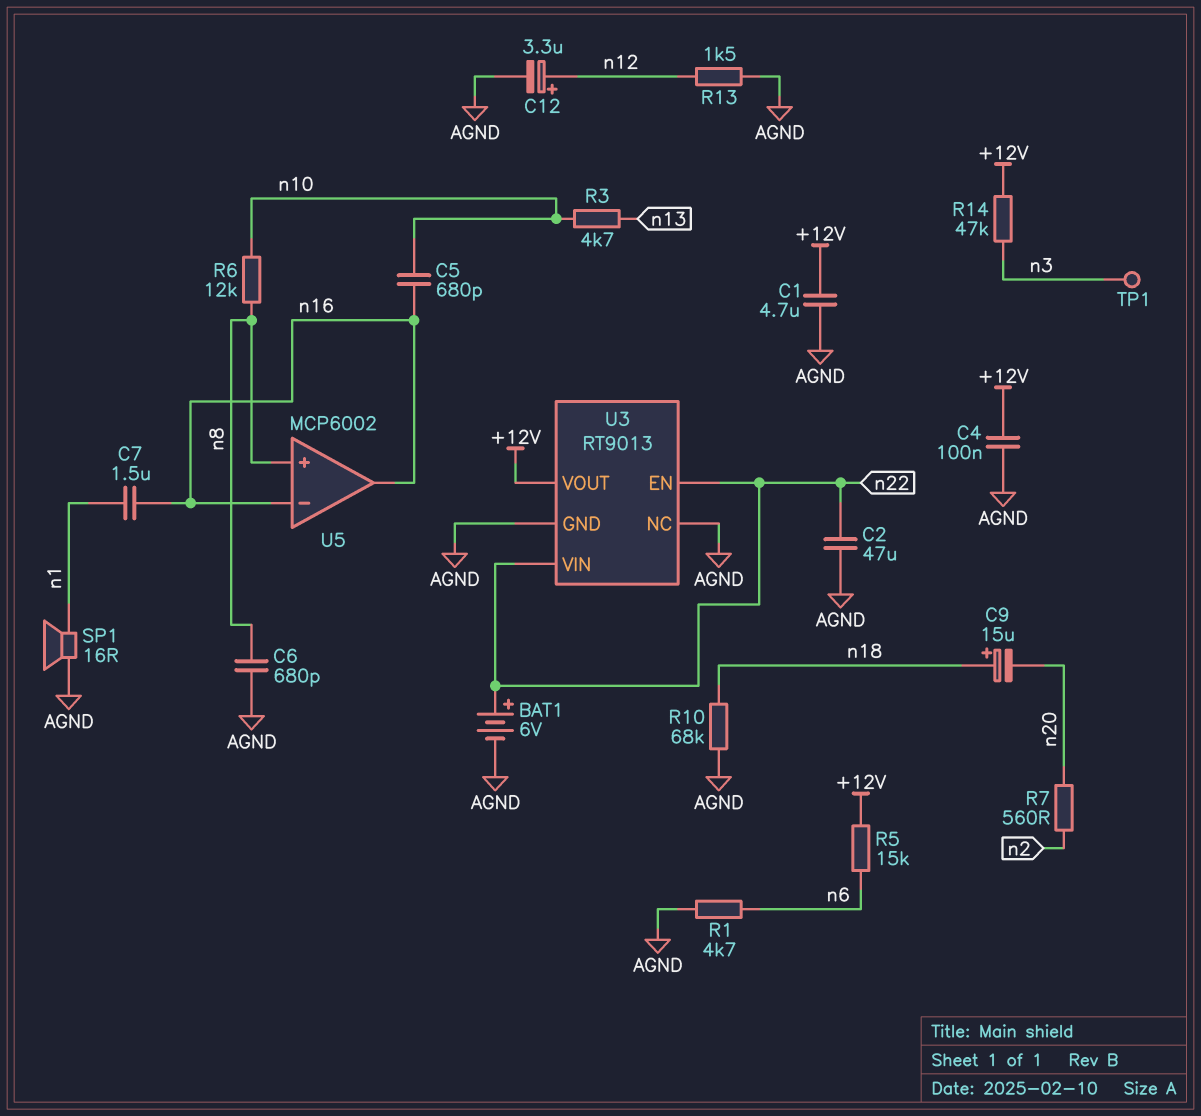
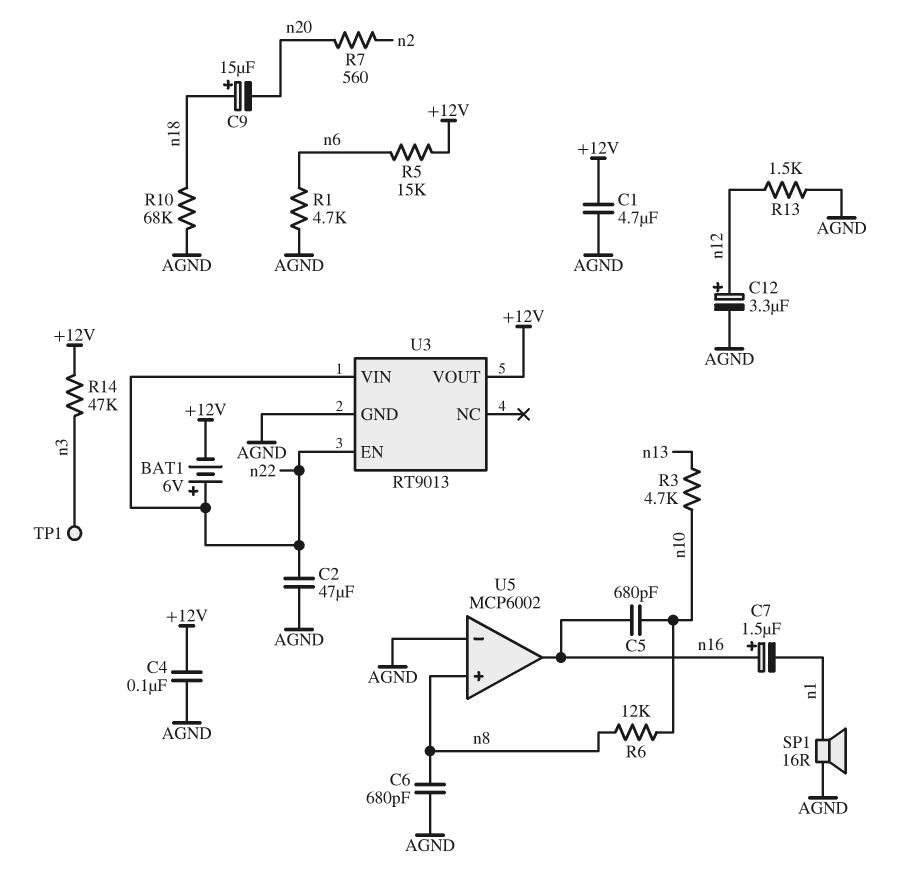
BAT1: 6V (plus n22, minus AGND) -> 6V (plus n22, minus +12V)
C7: 1.5uF (n1, n16) -> 1.5uF (plus n16, minus n1)
U3 pin NC: AGND -> none
U5 pin in-: n16 -> AGND

